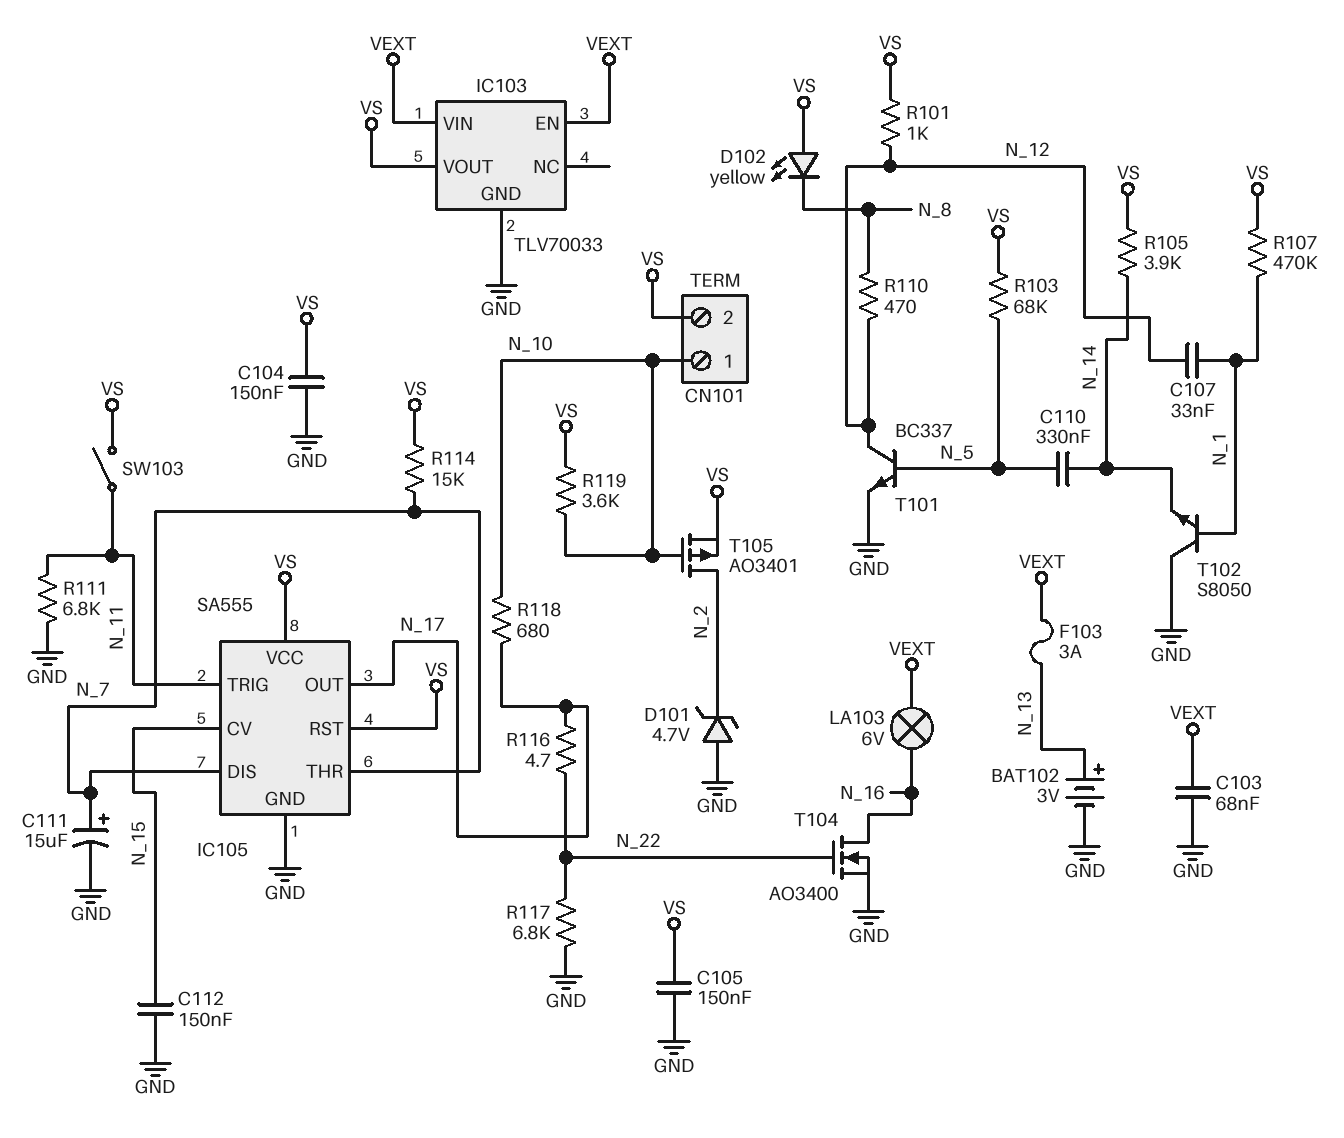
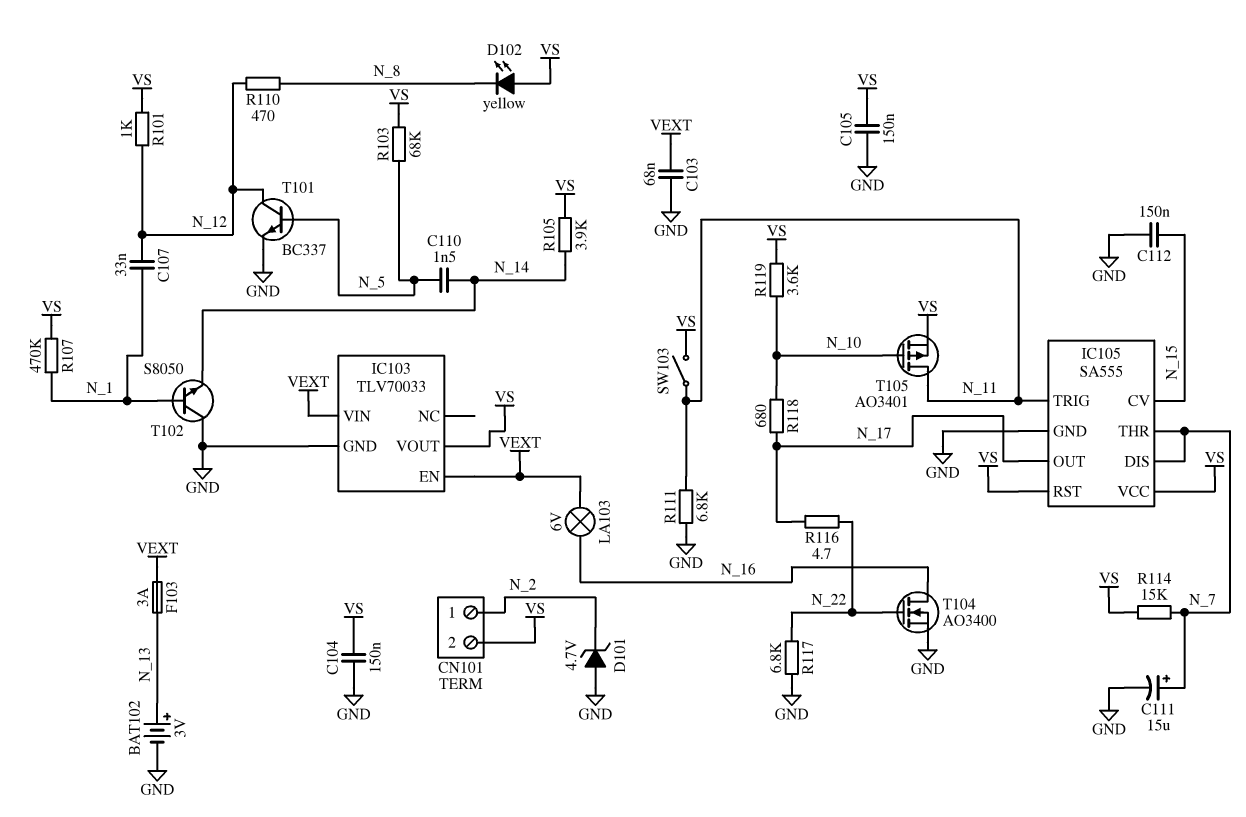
C110: 330nF (N_5, N_14) -> 1.5nF (N_5, N_14)
CN101 pin 1: N_10 -> N_2
T105: PMOS AO3401 (G N_10, D N_2, S VS) -> PMOS AO3401 (G N_10, D N_11, S VS)

